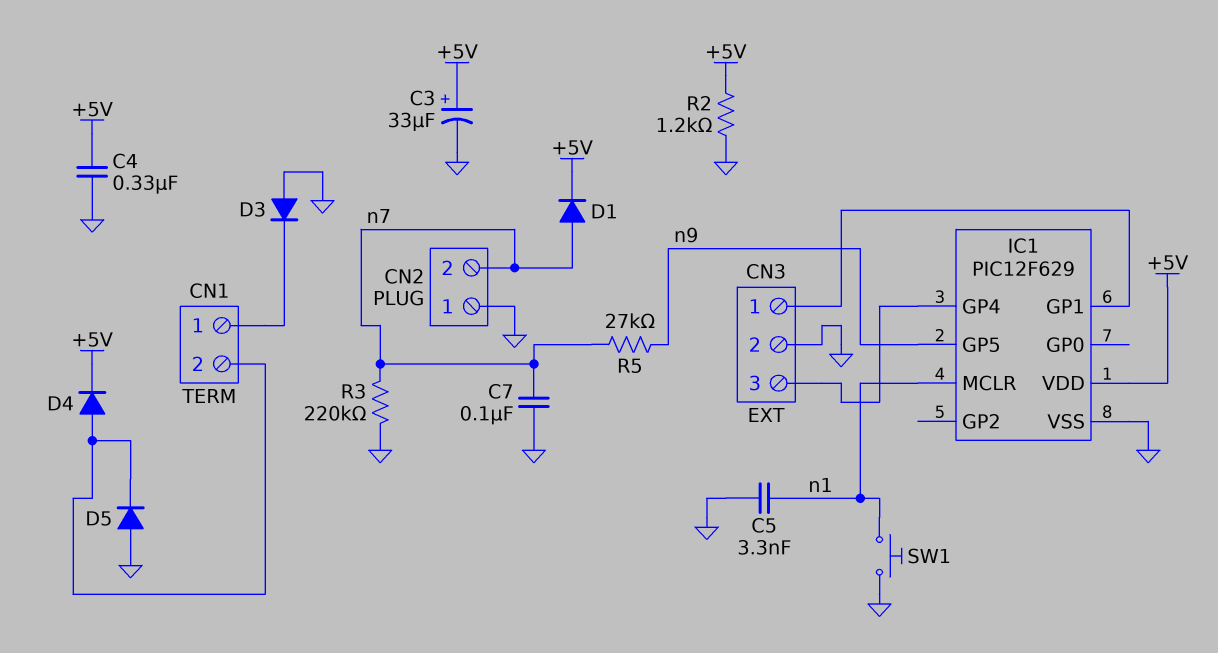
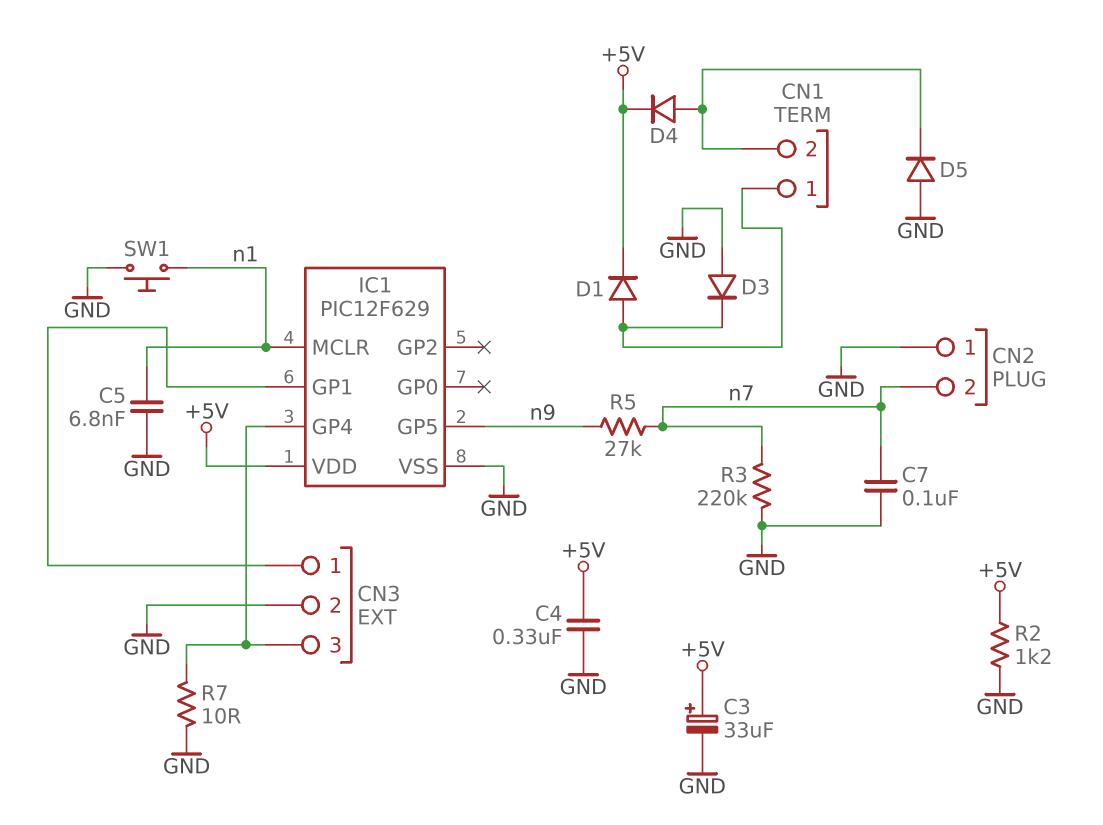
C5: 3.3nF (GND, n1) -> 6.8nF (GND, n1)
D1: diode (A n7, K +5V) -> diode (A CN1/1, K +5V)
R7: none -> 10 (CN3/3, GND)

